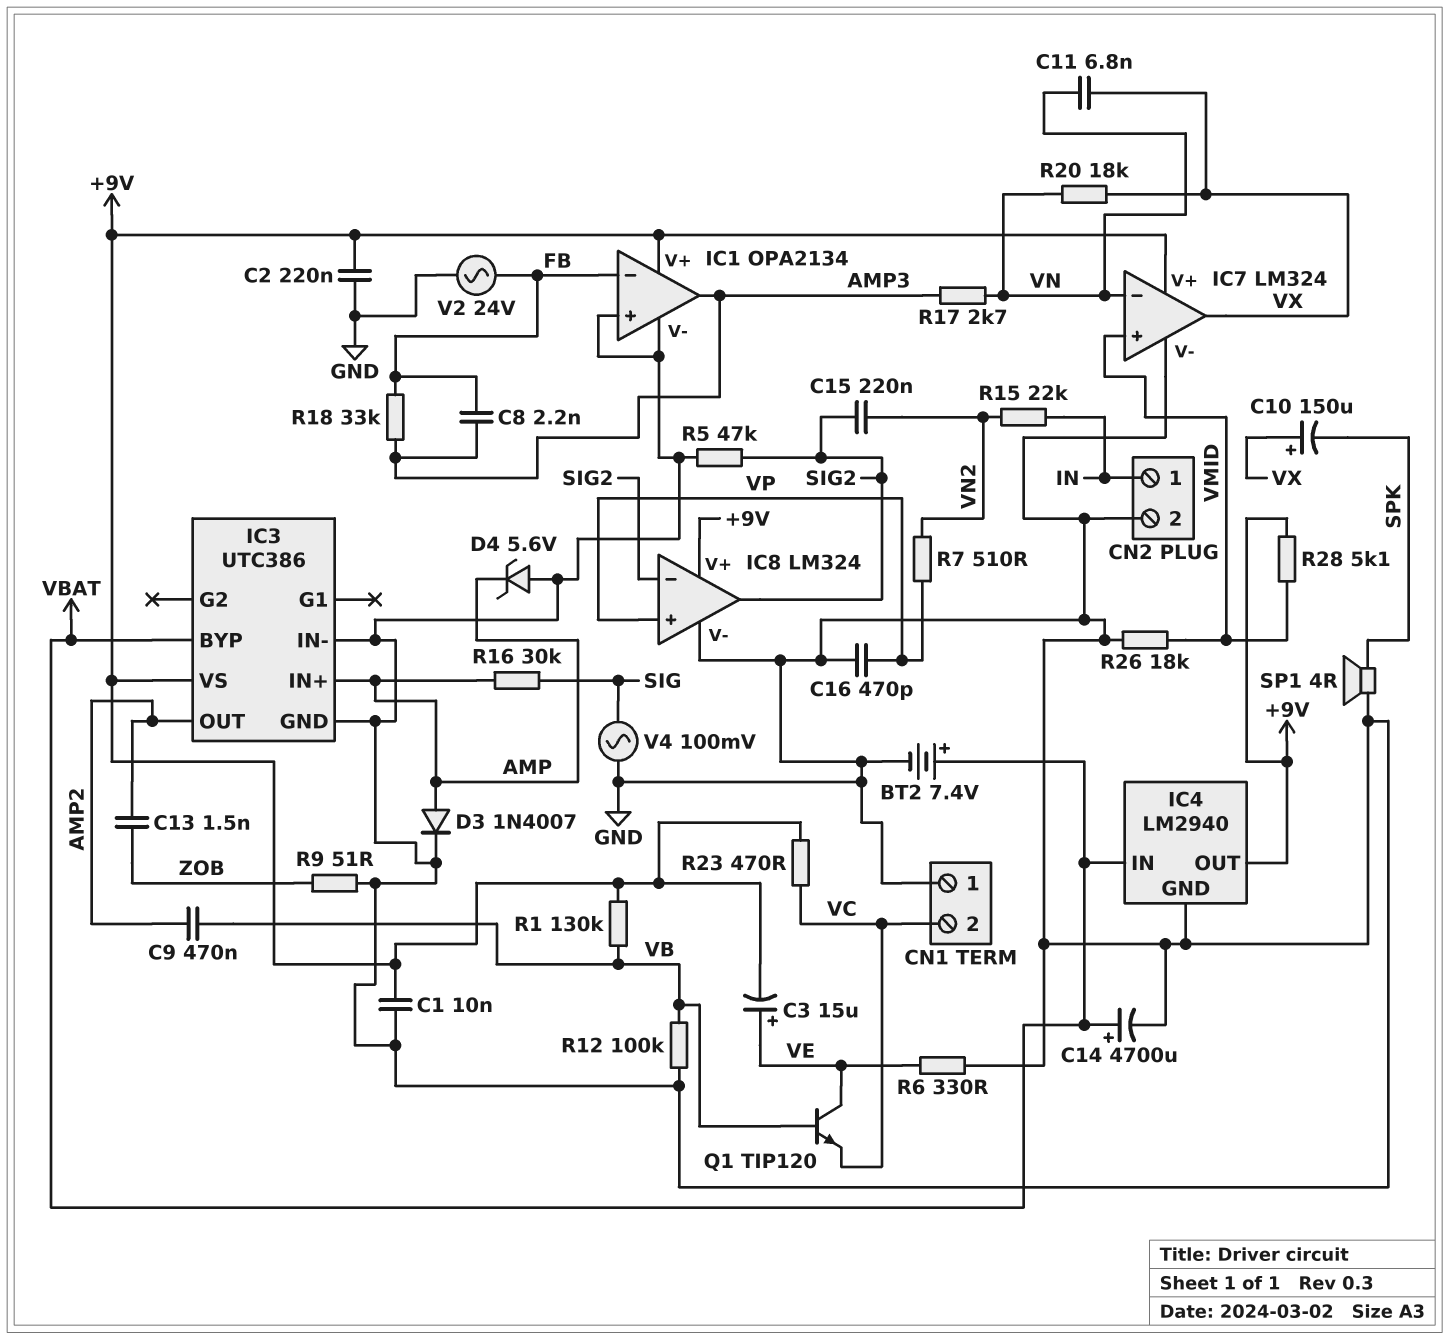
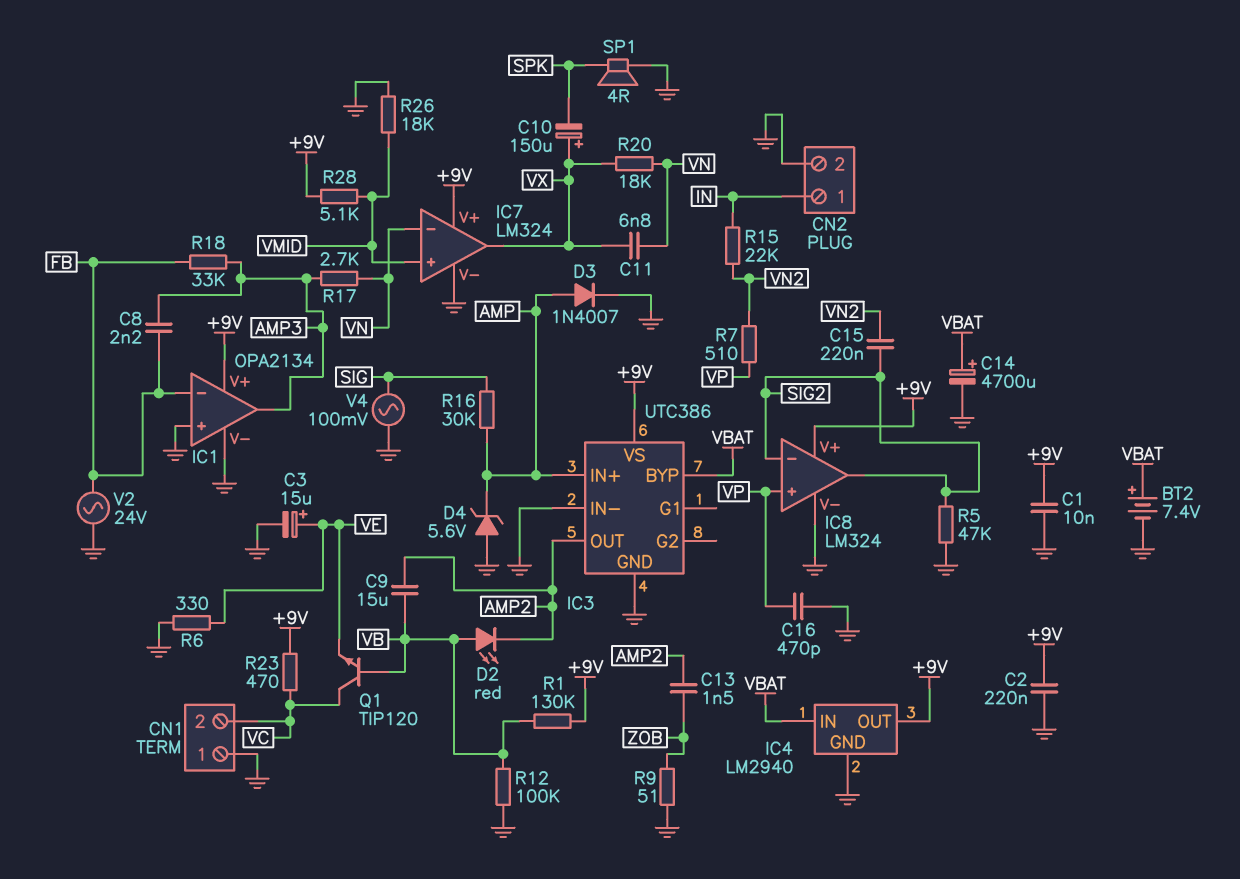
C3: 15uF (plus VE, minus +9V) -> 15uF (plus VE, minus GND)
C9: 470nF (AMP2, VB) -> 15uF (AMP2, VB)
D2: none -> LED red (A VB, K AMP2)
Q1: NPN TIP120 (B VB, C VE, E VC) -> NPN TIP120 (B VB, C VC, E VE)

